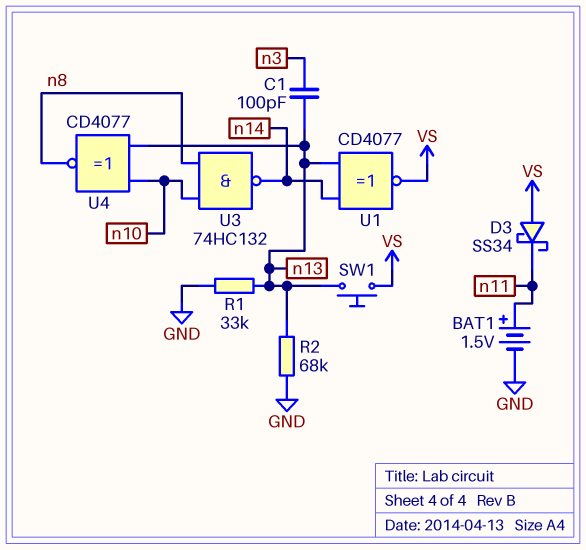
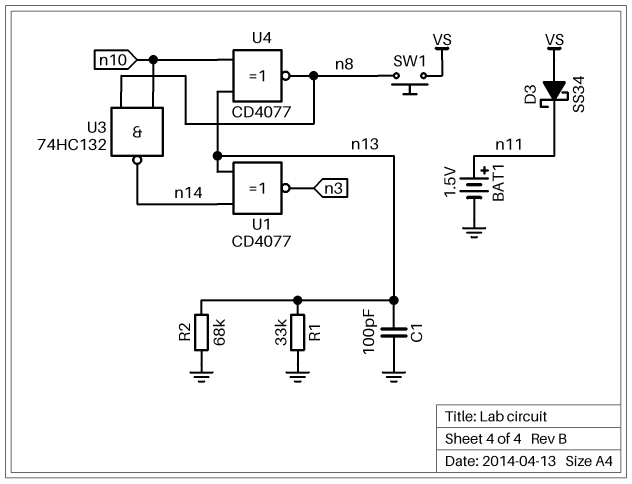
C1: 100pF (n3, n13) -> 100pF (GND, n13)
SW1: button (VS, n13) -> button (VS, n8)
U1: XNOR CD4077 (in n13, in n14, out VS) -> XNOR CD4077 (in n13, in n14, out n3)

